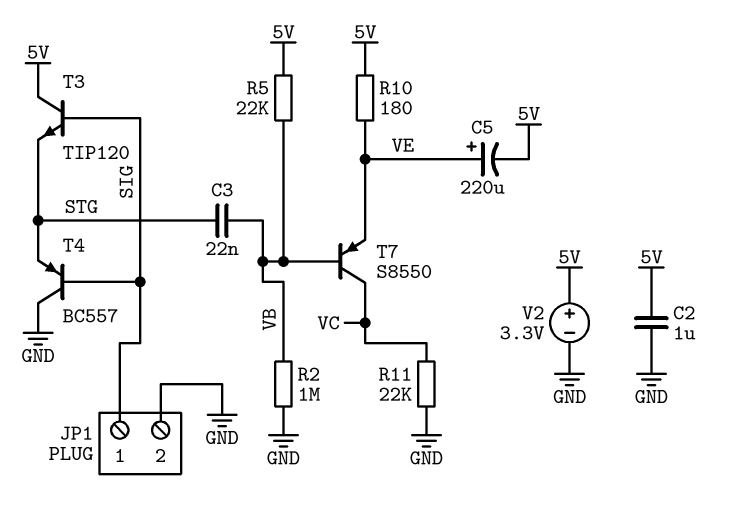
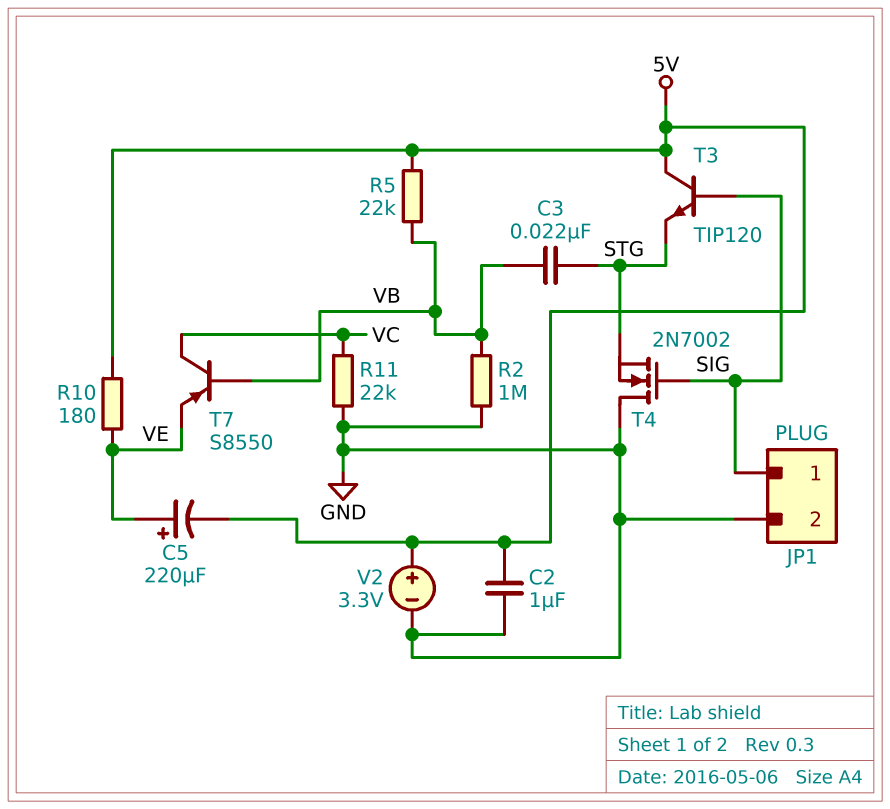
T4: PNP BC557 (B SIG, C GND, E STG) -> NMOS 2N7002 (G SIG, D GND, S STG)

